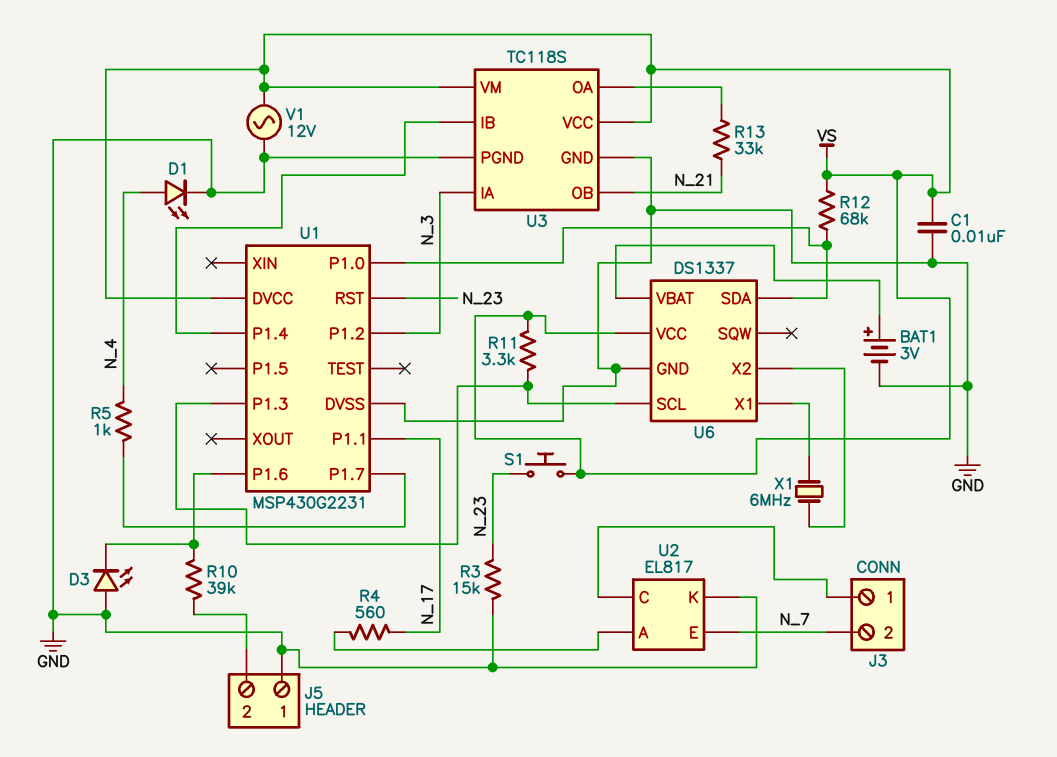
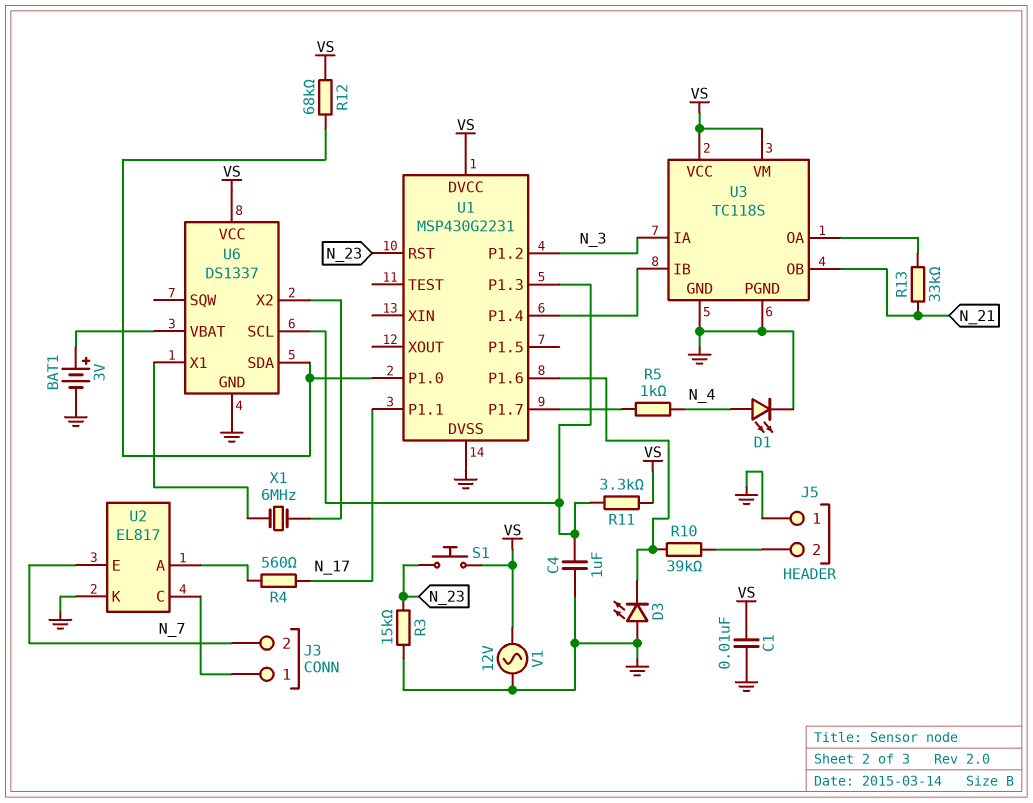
C4: none -> 1uF (GND, U1/P1.3)

